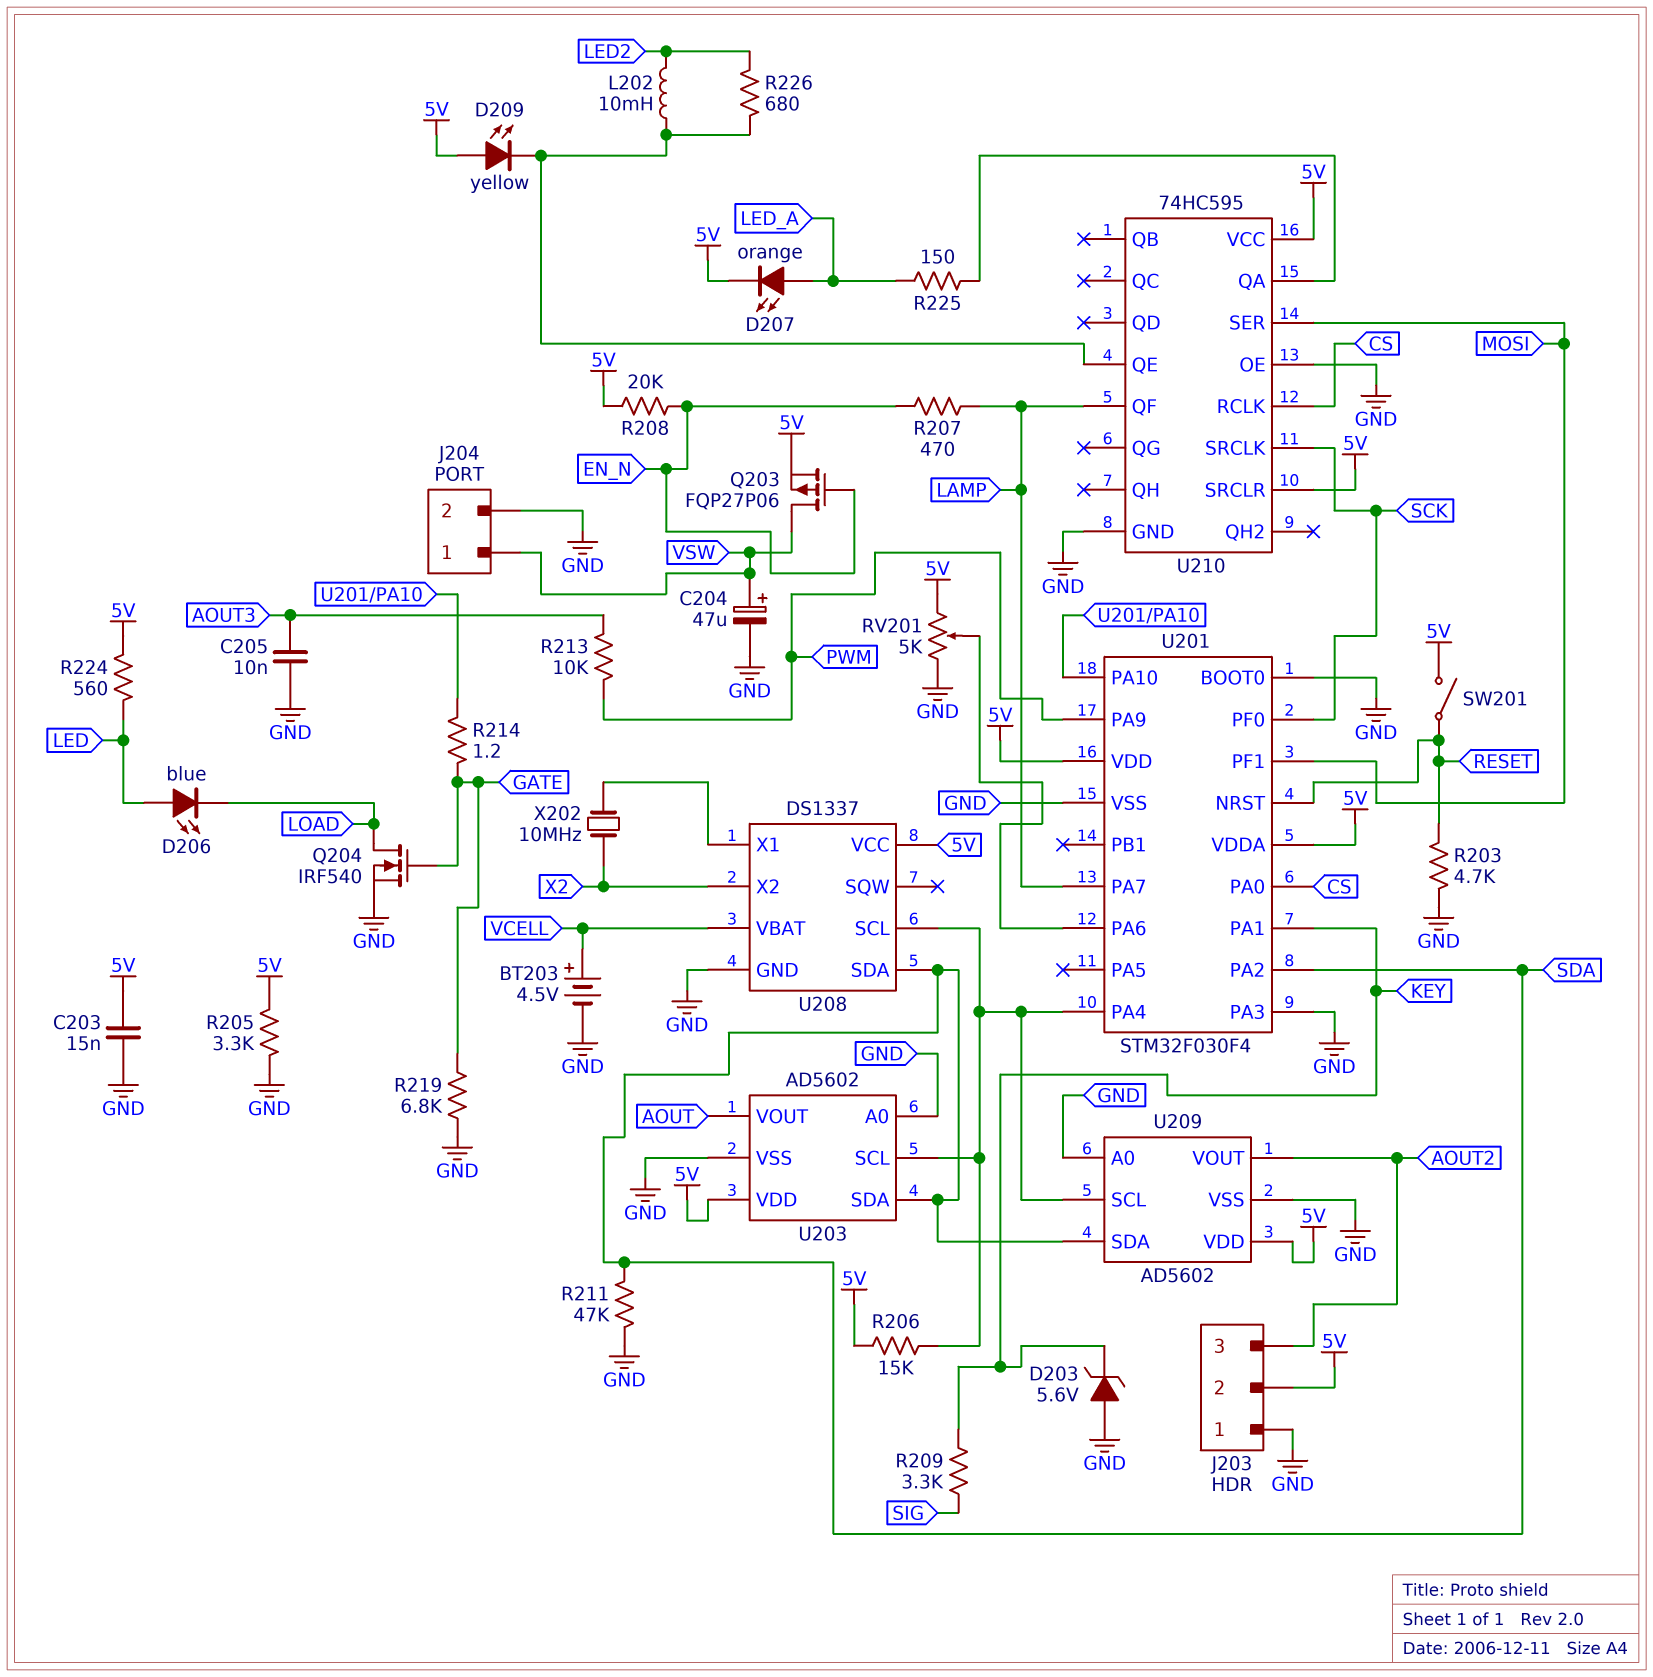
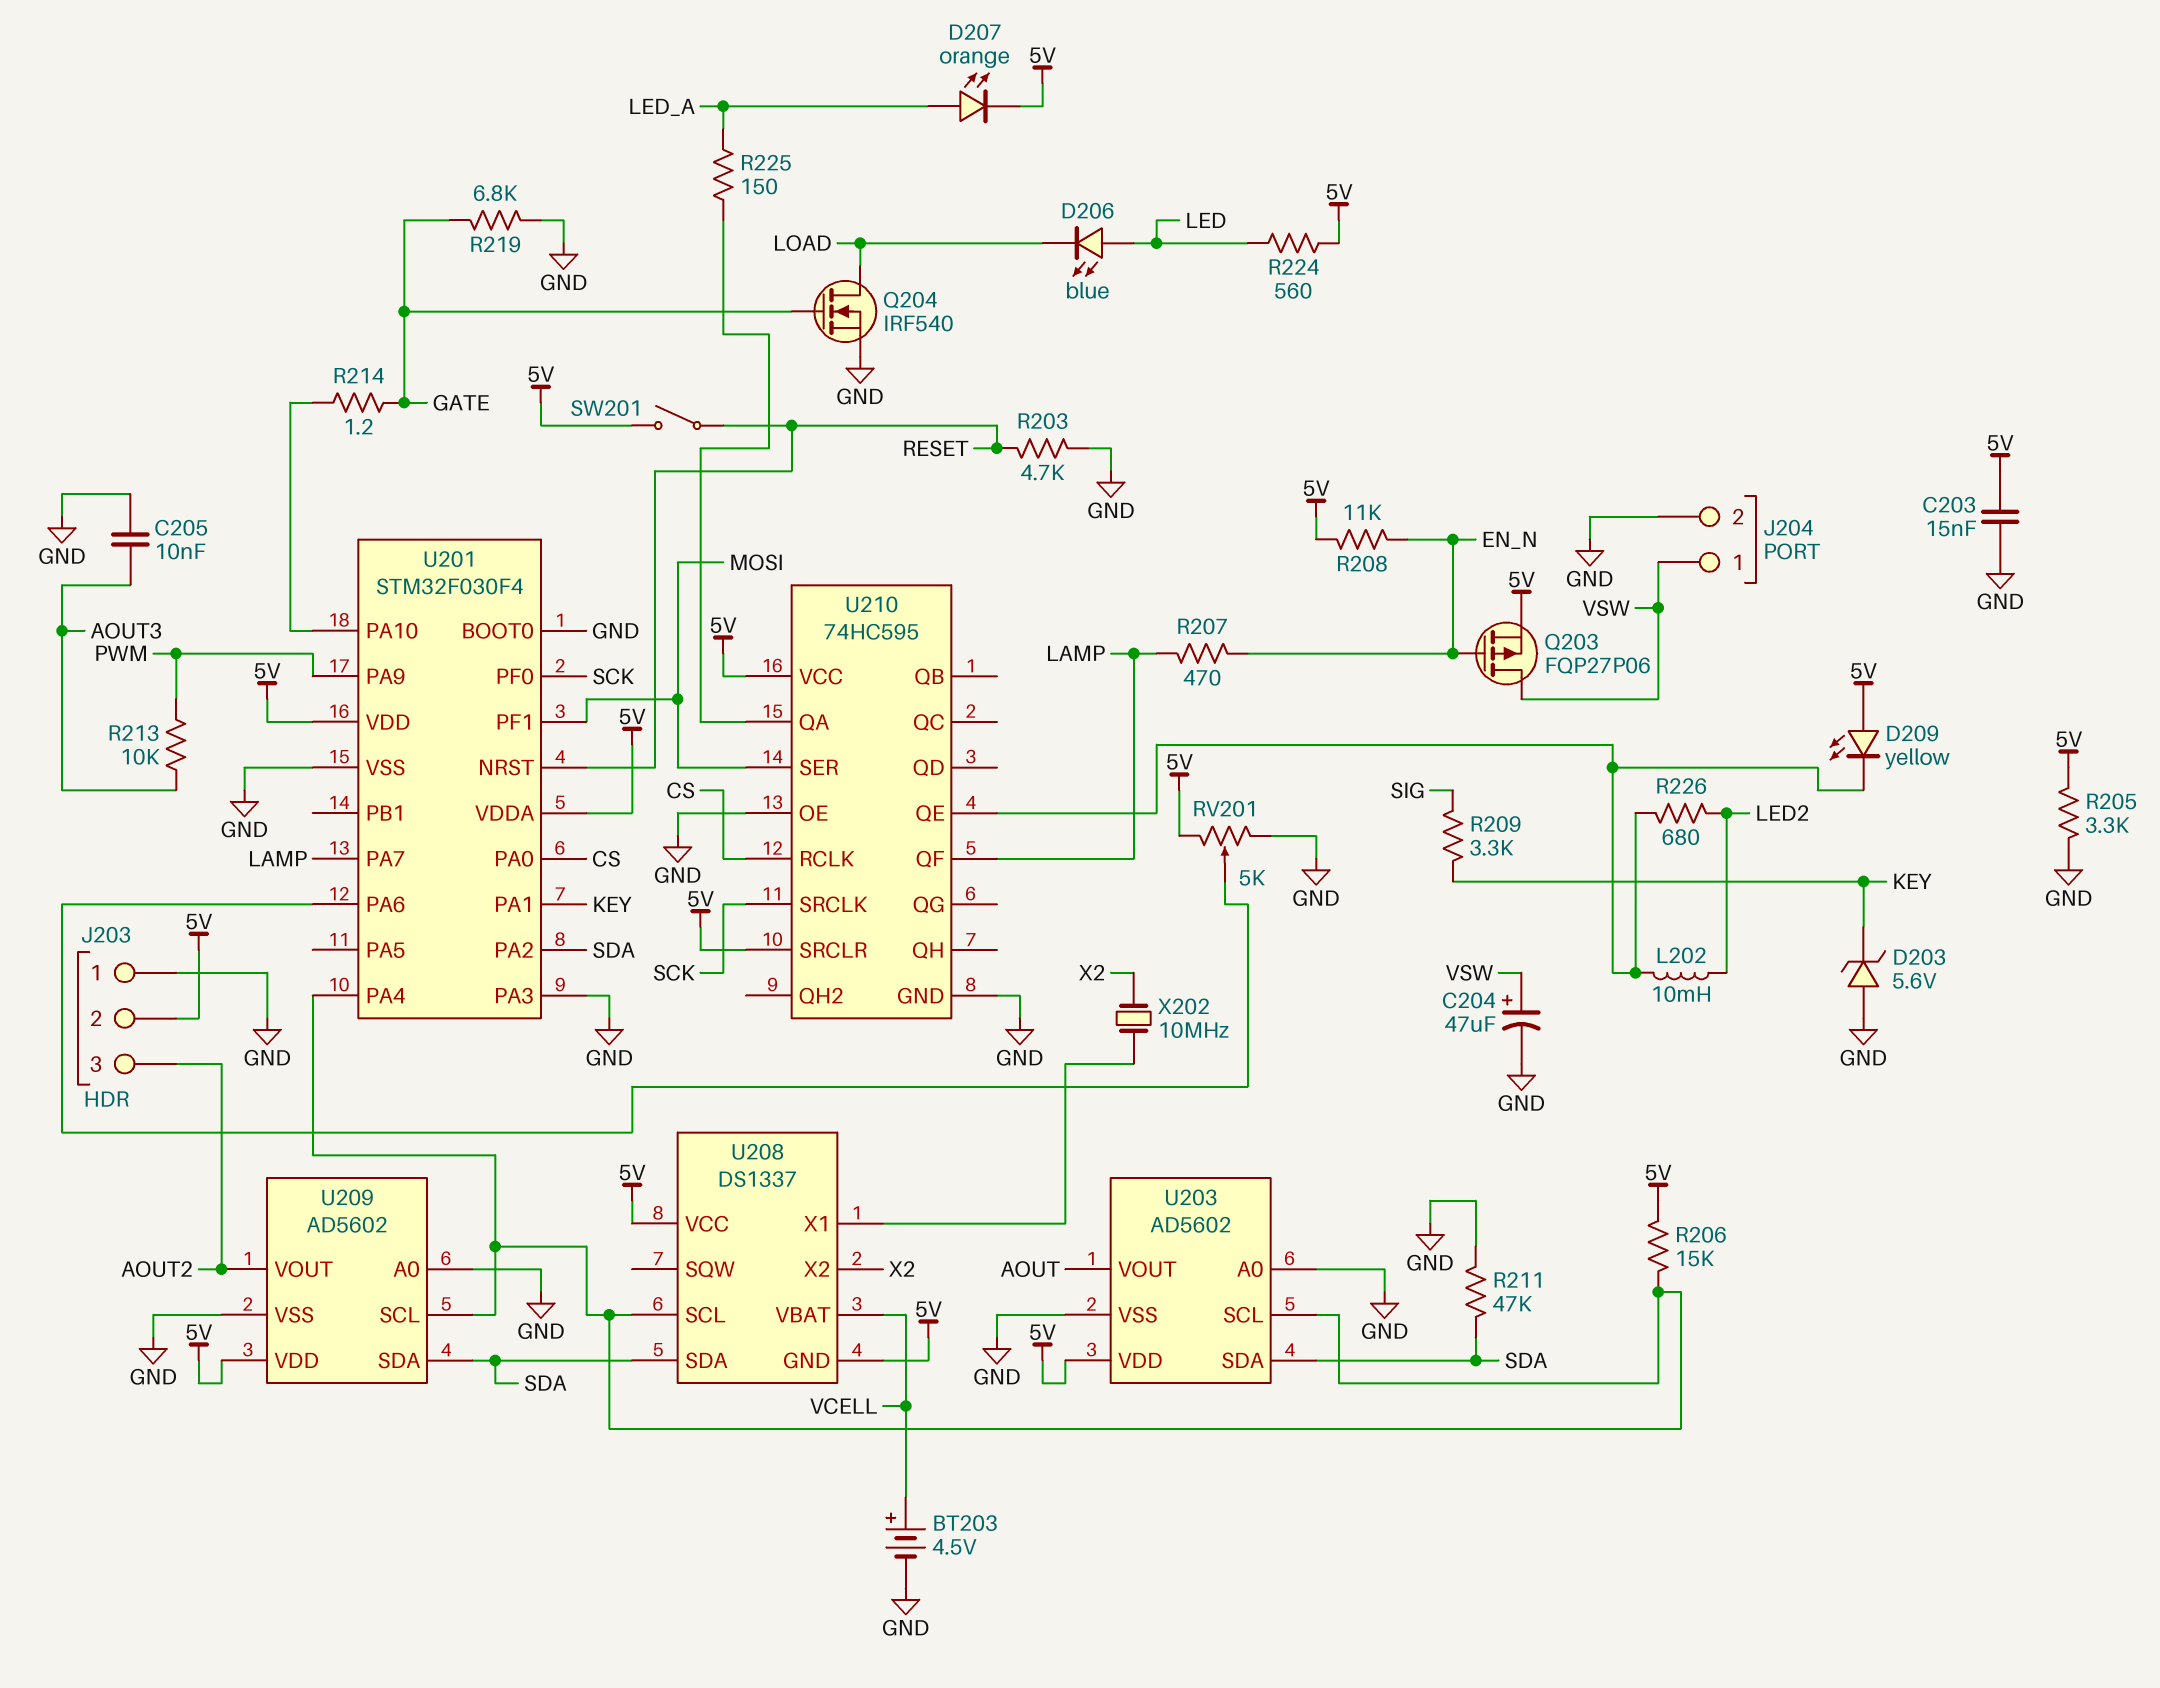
R208: 20k (5V, EN_N) -> 11k (5V, EN_N)
U208 pin GND: GND -> 5V

